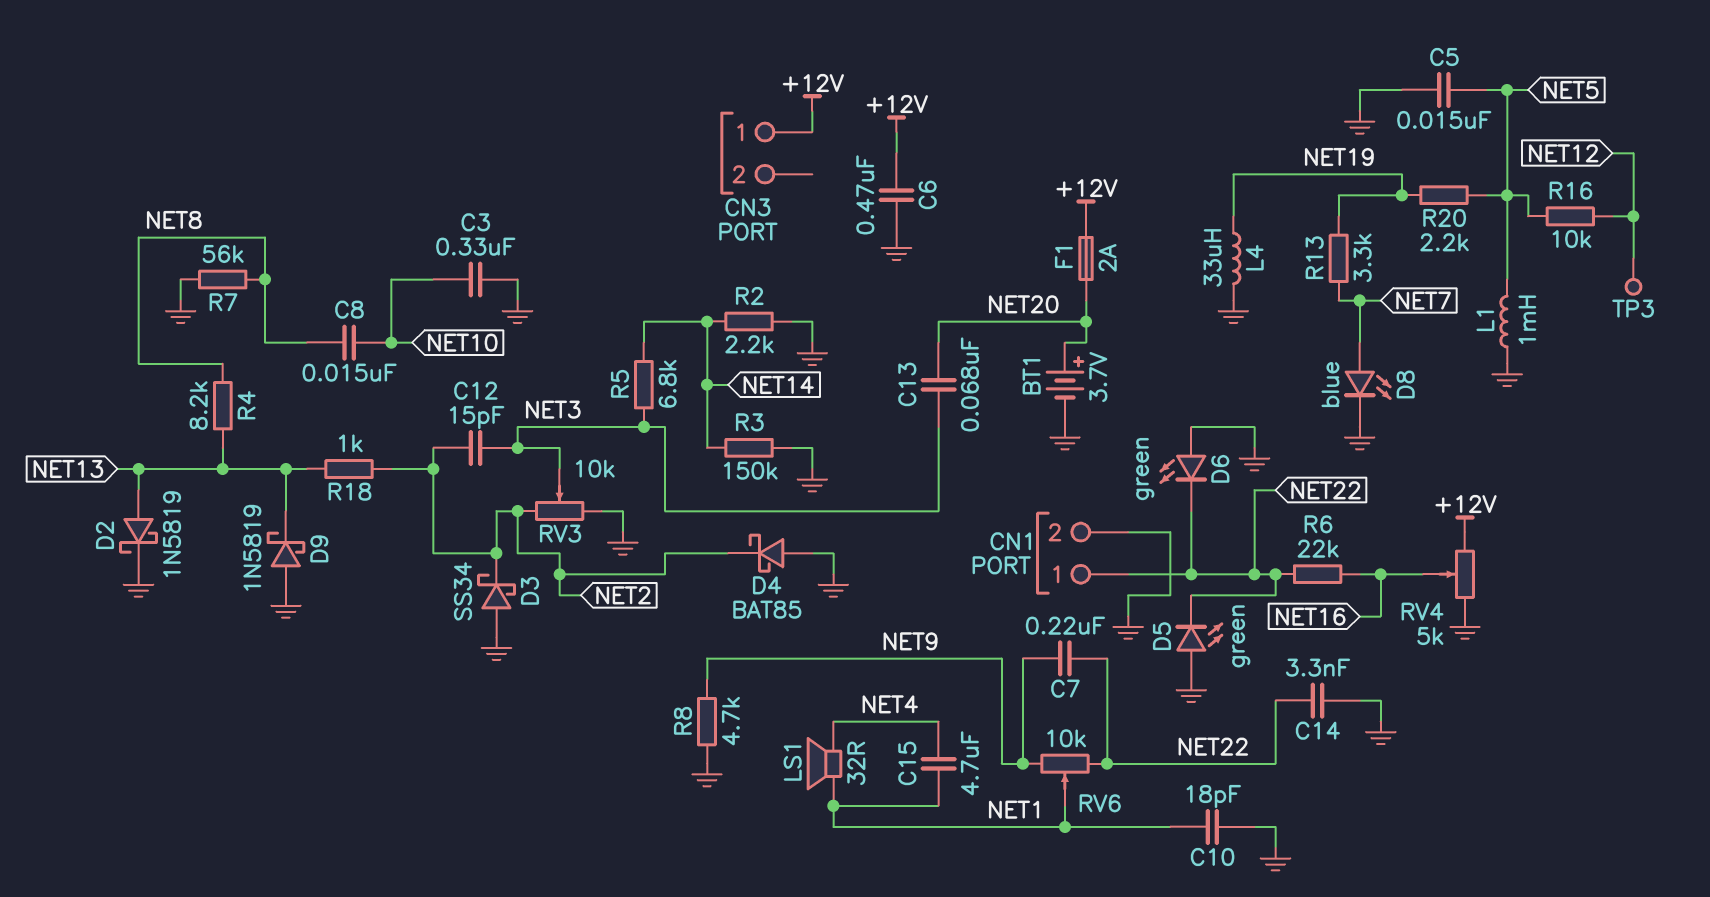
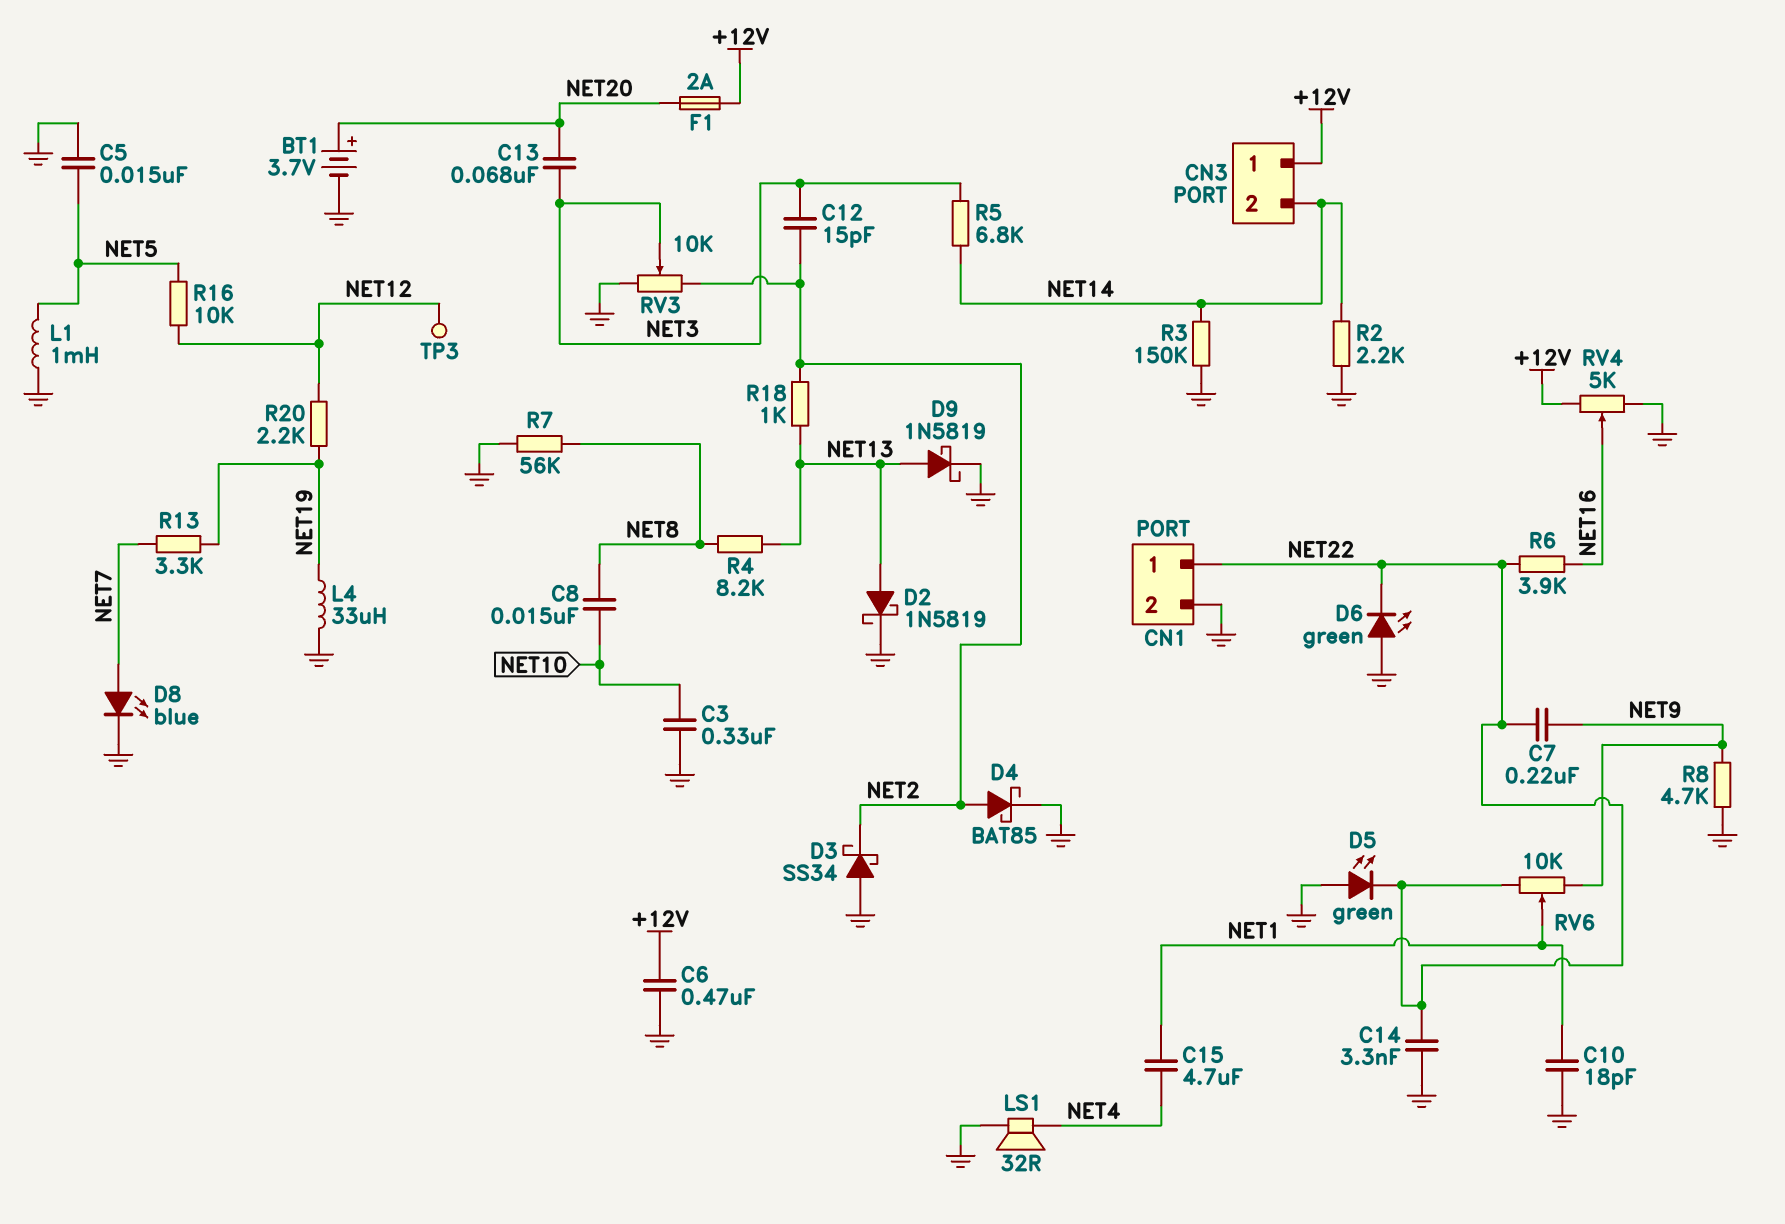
CN3 pin 2: none -> NET14
D4: schottky BAT85 (A GND, K NET2) -> schottky BAT85 (A NET2, K GND)
D9: schottky 1N5819 (A GND, K NET13) -> schottky 1N5819 (A NET13, K GND)
LS1: speaker 32R (NET1, NET4) -> speaker 32R (GND, NET4)
R6: 22k (NET16, NET22) -> 3.9k (NET16, NET22)
R20: 2.2k (NET5, NET19) -> 2.2k (NET12, NET19)

